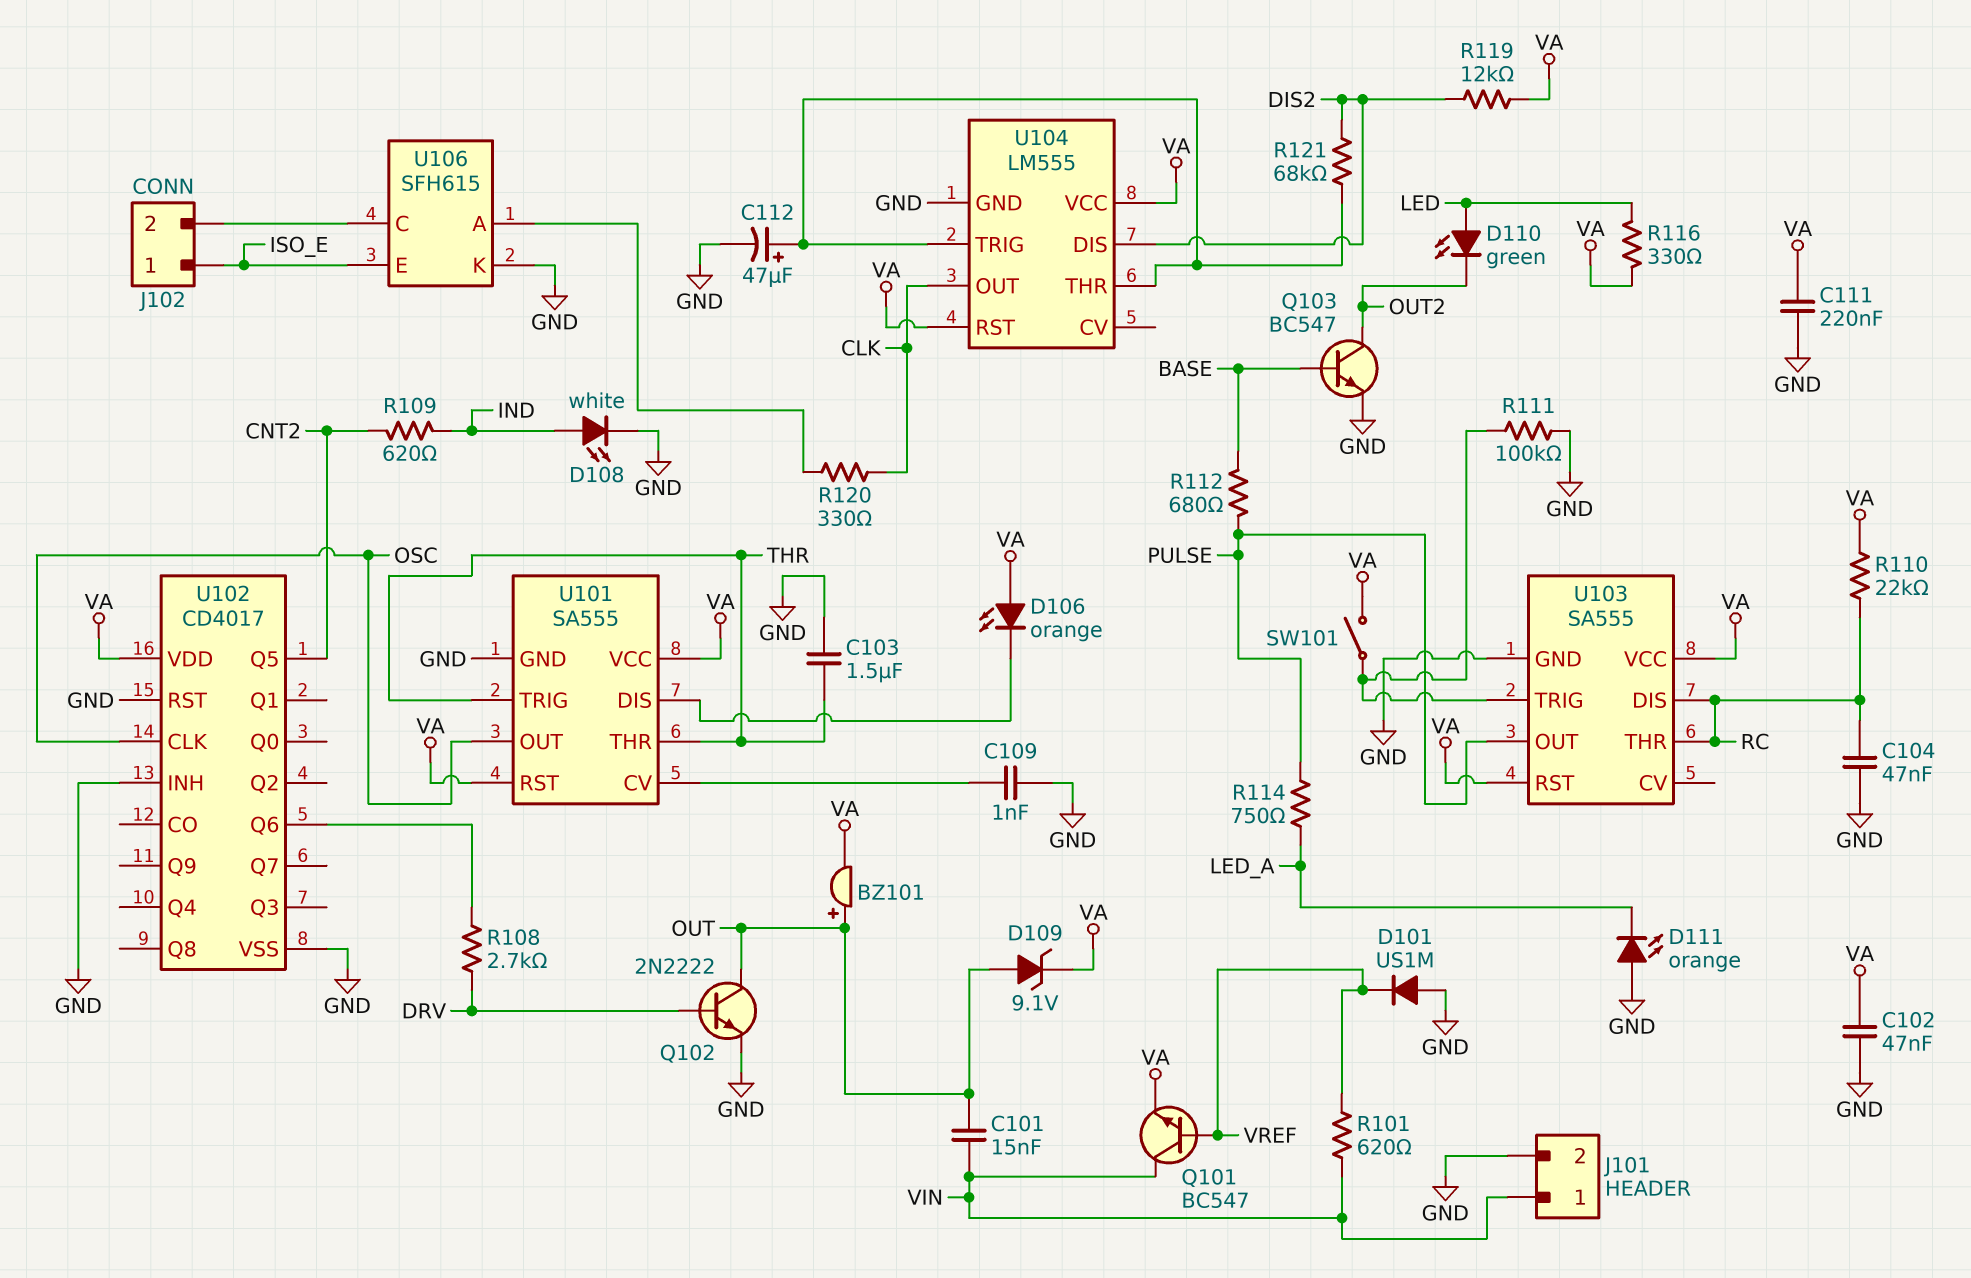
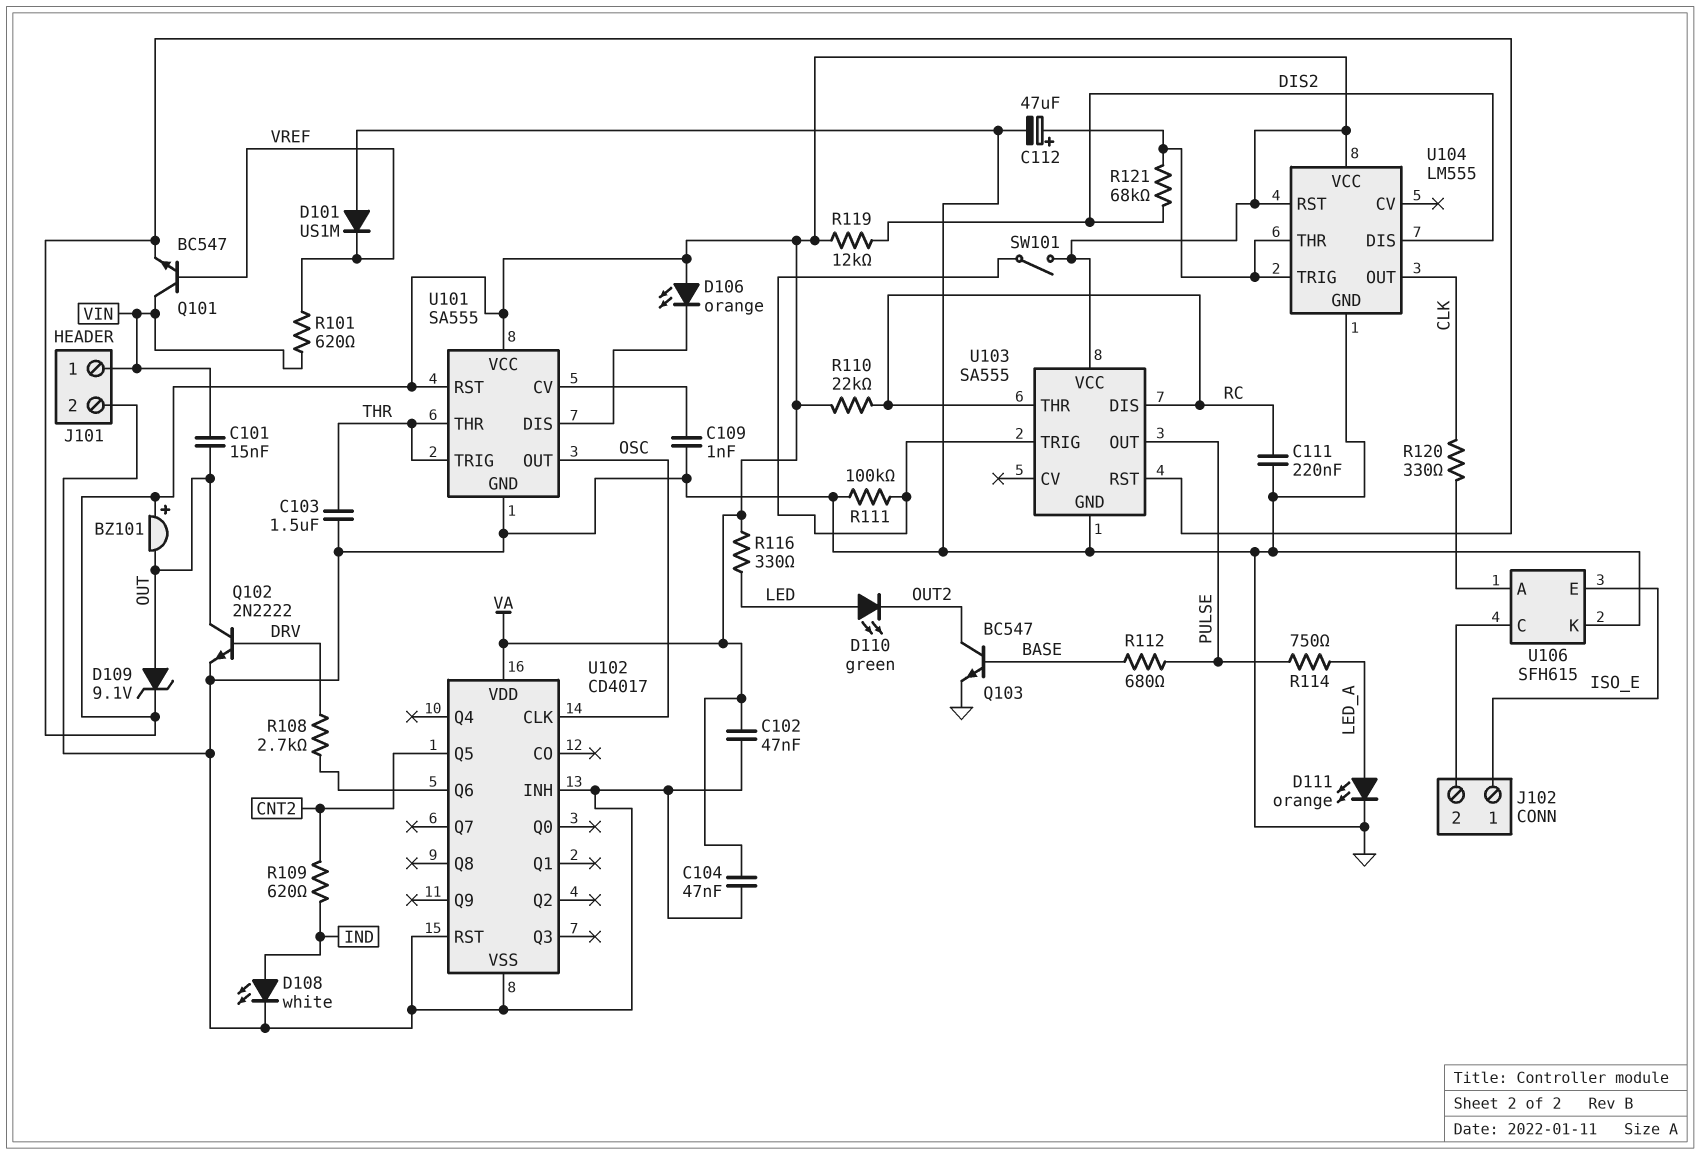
BZ101: buzzer (plus OUT, minus VA) -> buzzer (plus VA, minus OUT)
C104: 47nF (GND, RC) -> 47nF (GND, VA)
C111: 220nF (GND, VA) -> 220nF (GND, RC)
D111: LED orange (A GND, K LED_A) -> LED orange (A LED_A, K GND)

